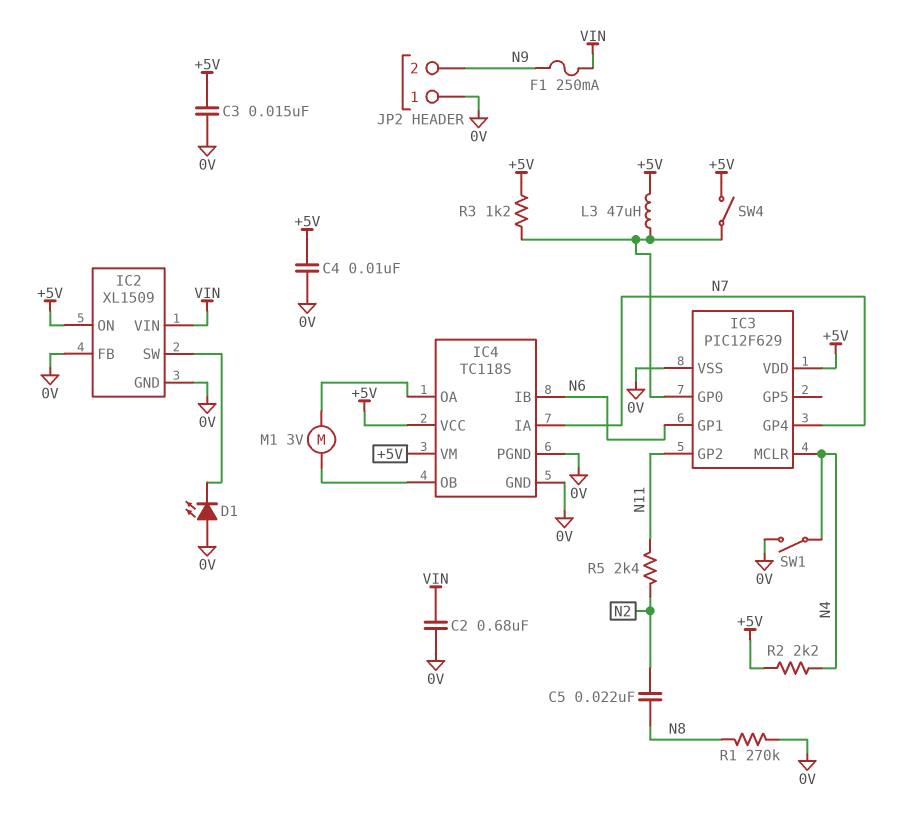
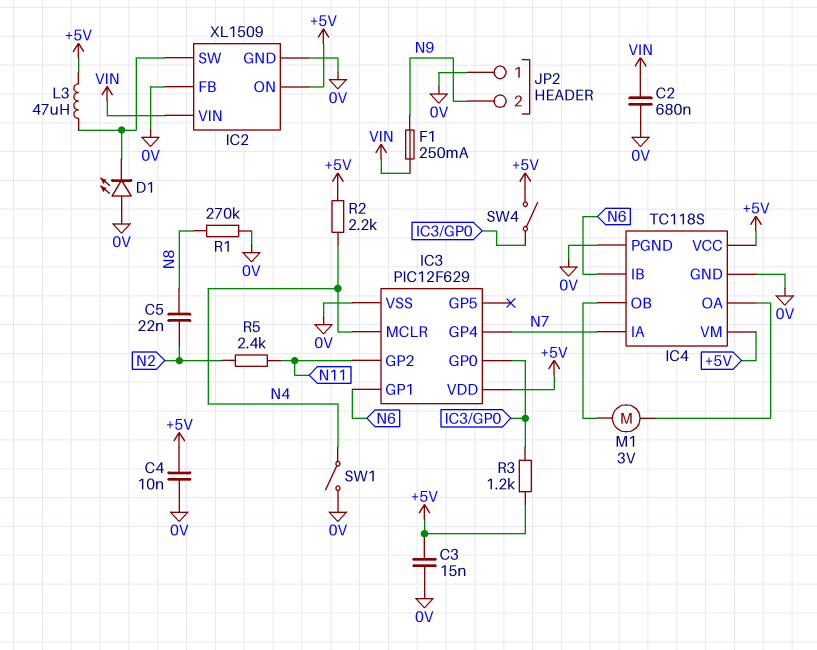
L3: 47uH (+5V, IC3/GP0) -> 47uH (+5V, IC2/SW)

